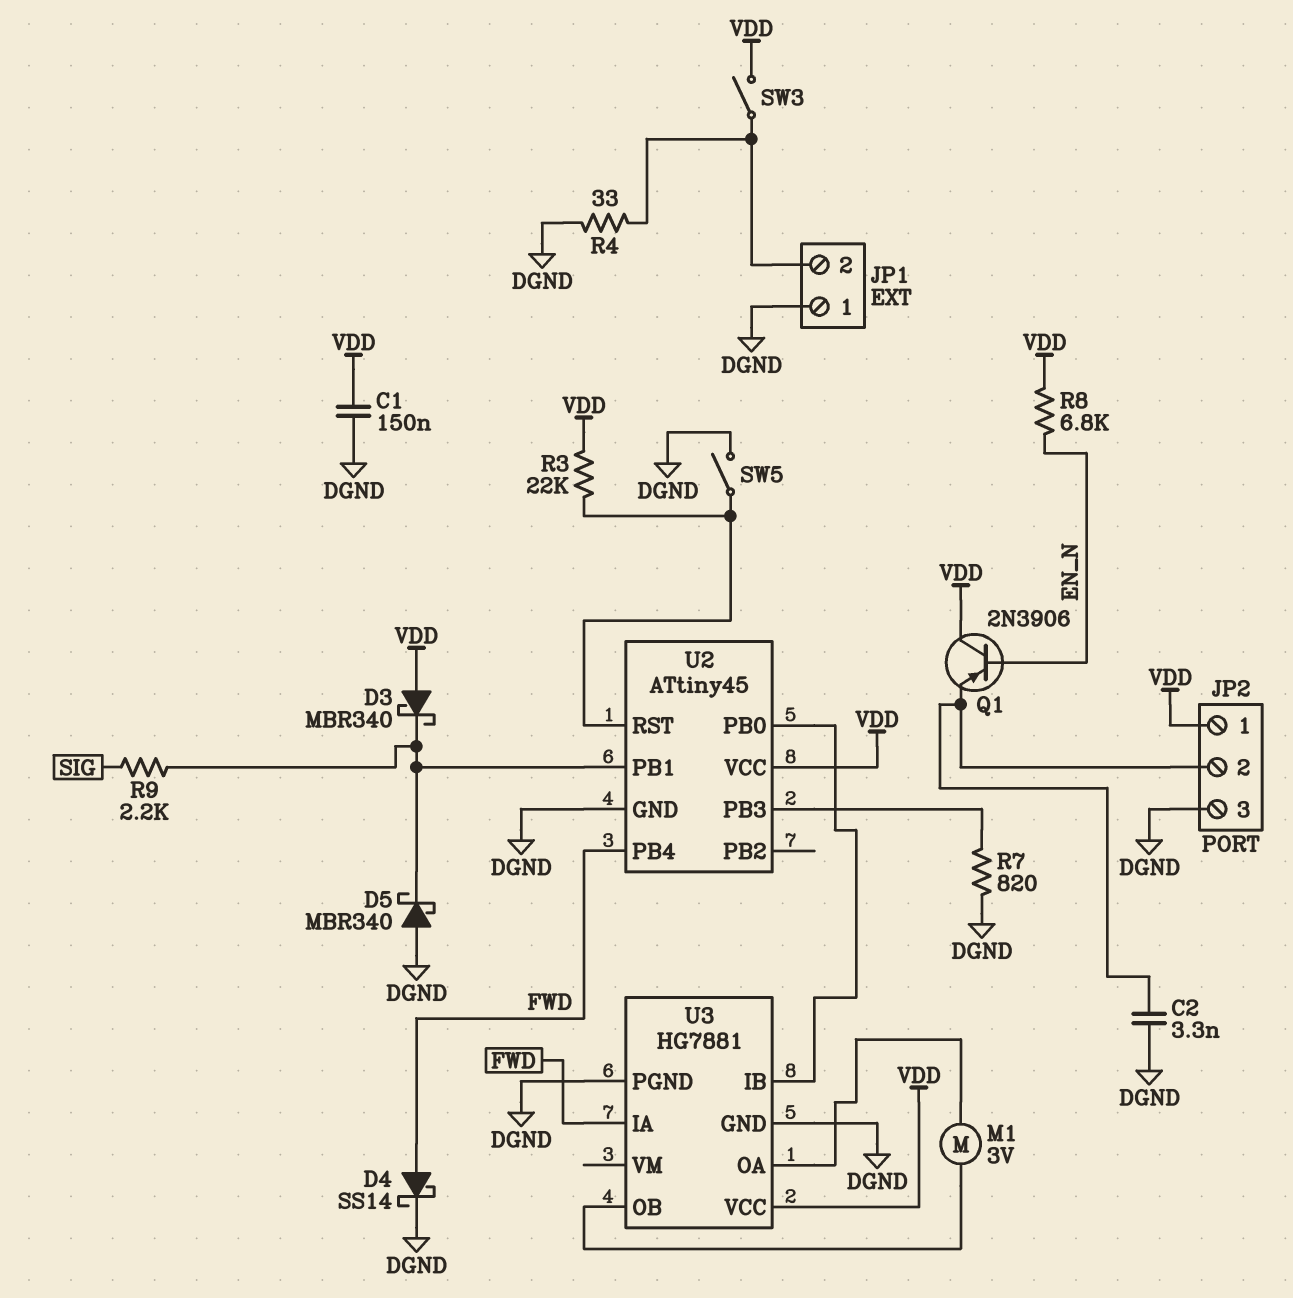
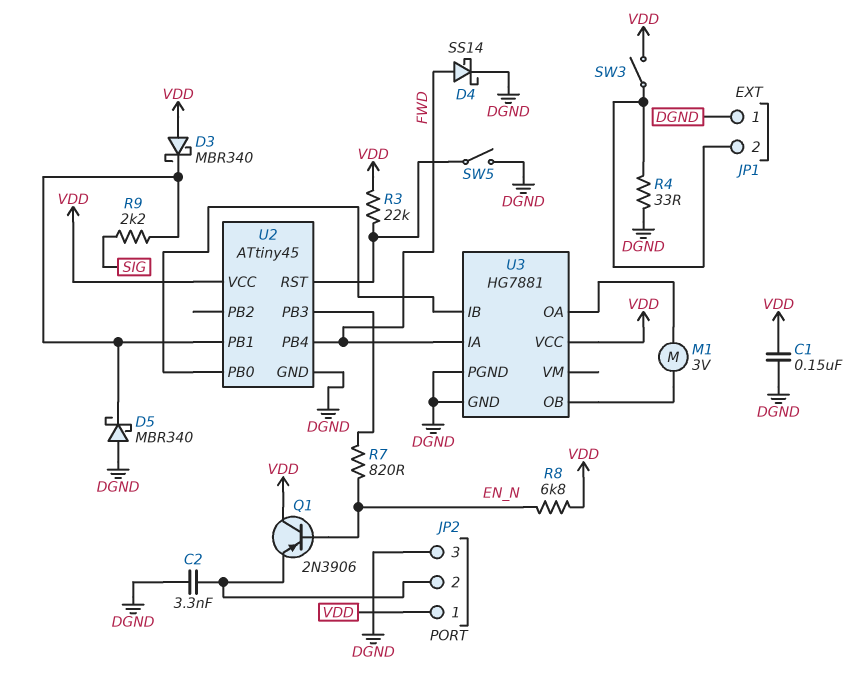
R7: 820 (DGND, U2/PB3) -> 820 (EN_N, U2/PB3)

